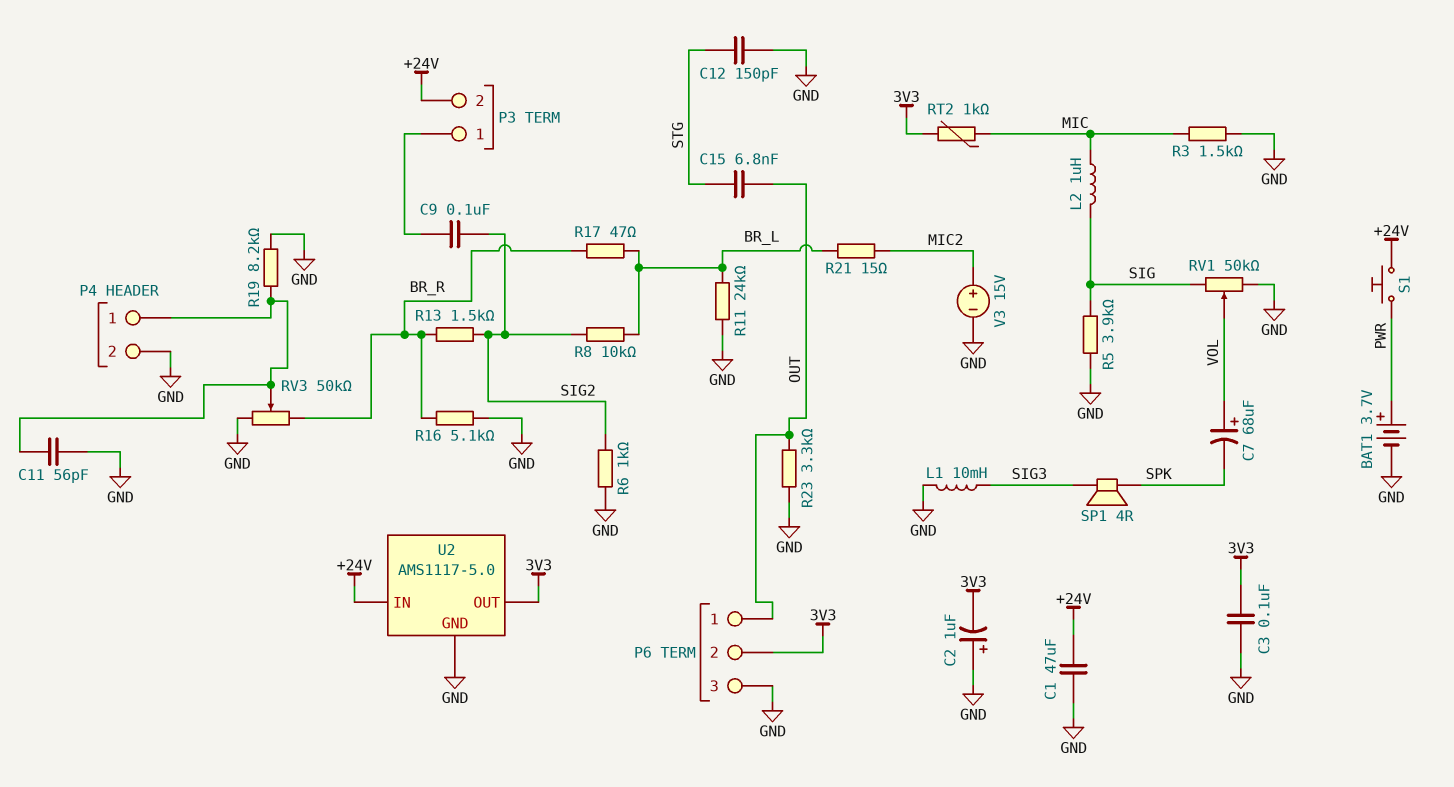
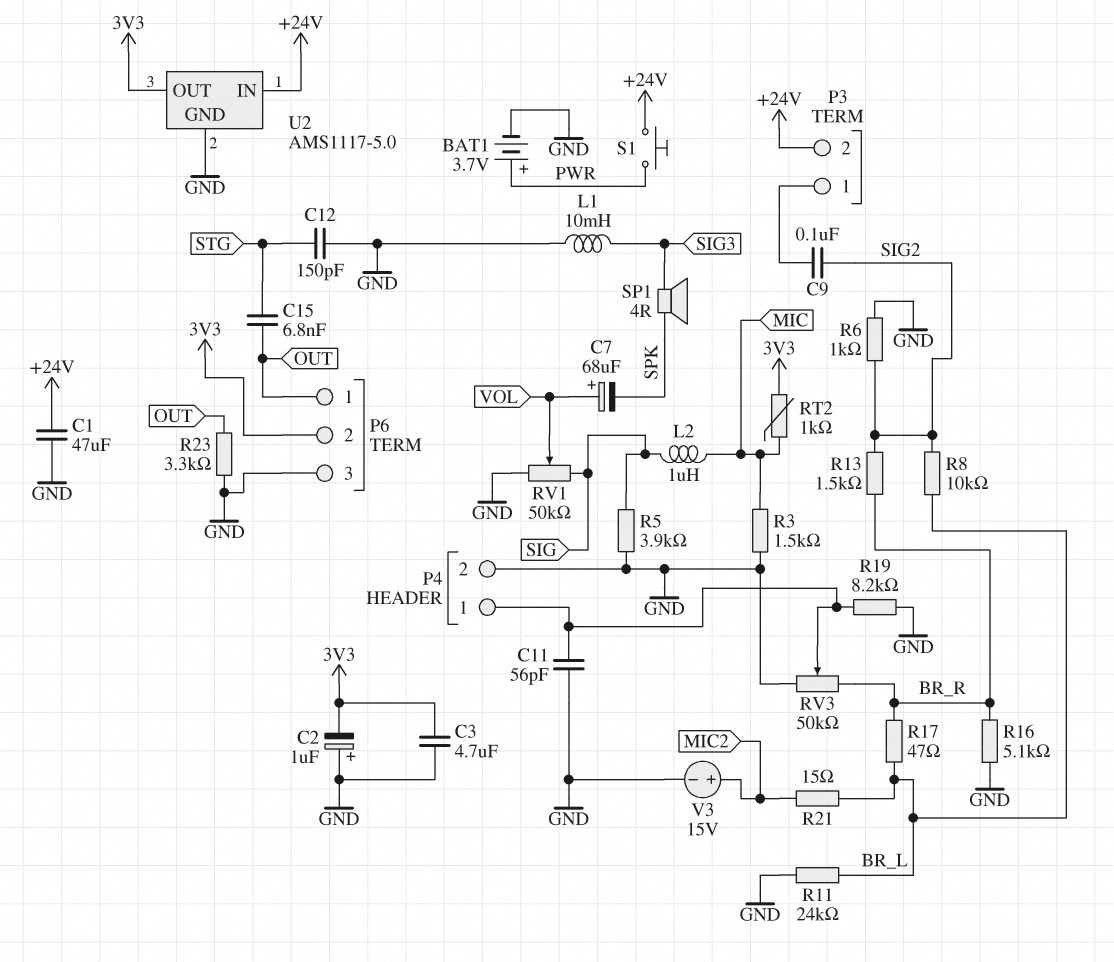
C3: 100nF (3V3, GND) -> 4.7uF (3V3, GND)

